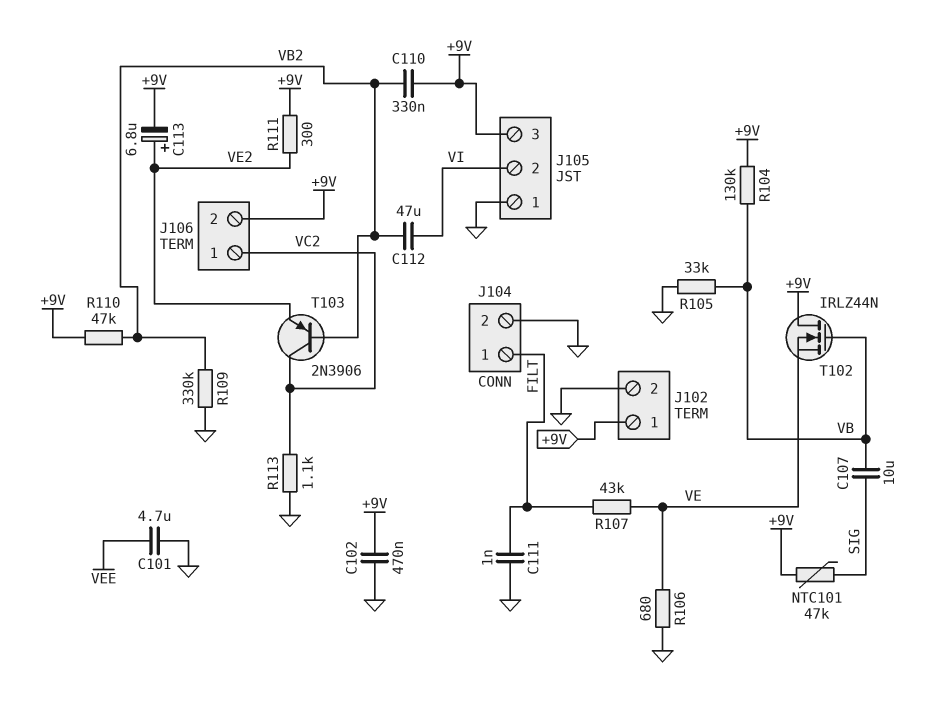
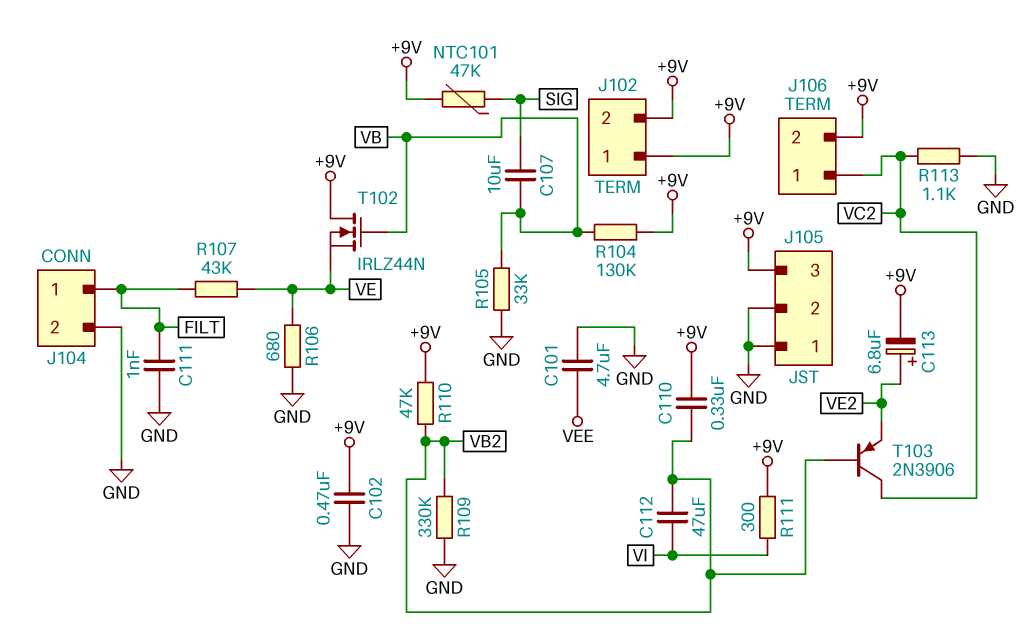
J102 pin 2: GND -> +9V
J105 pin 2: VI -> GND
R111: 300 (+9V, VE2) -> 300 (+9V, VI)

